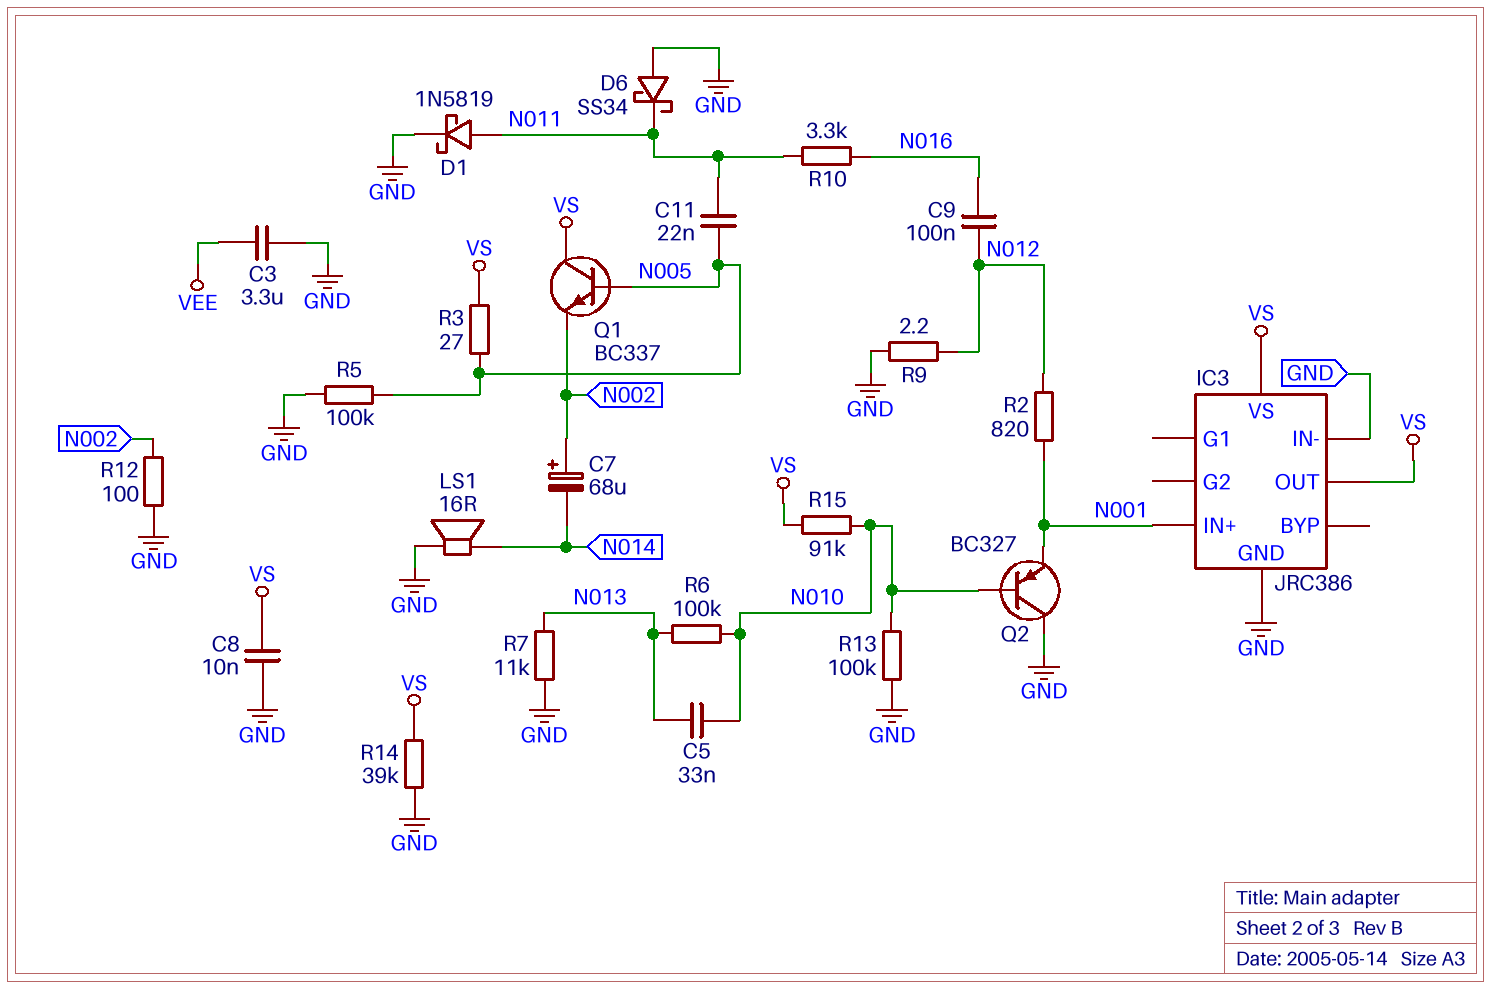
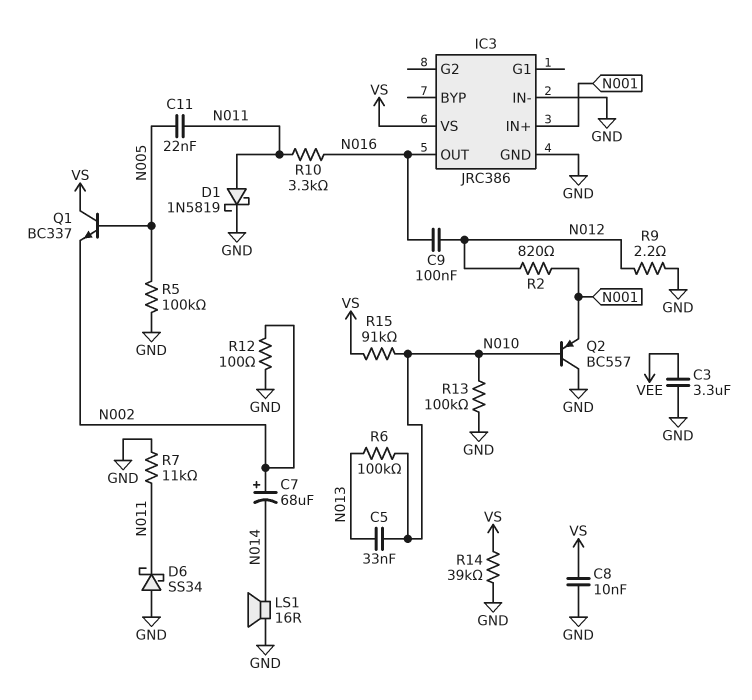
IC3 pin OUT: VS -> N016
Q2: PNP BC327 (B N010, C GND, E N001) -> PNP BC557 (B N010, C GND, E N001)
R3: 27 (N005, VS) -> none
R7: 11k (GND, N013) -> 11k (GND, N011)

